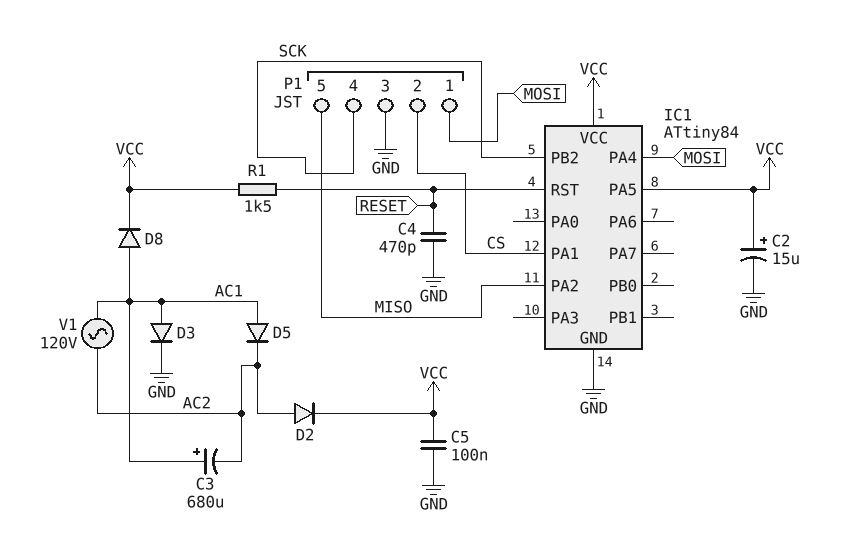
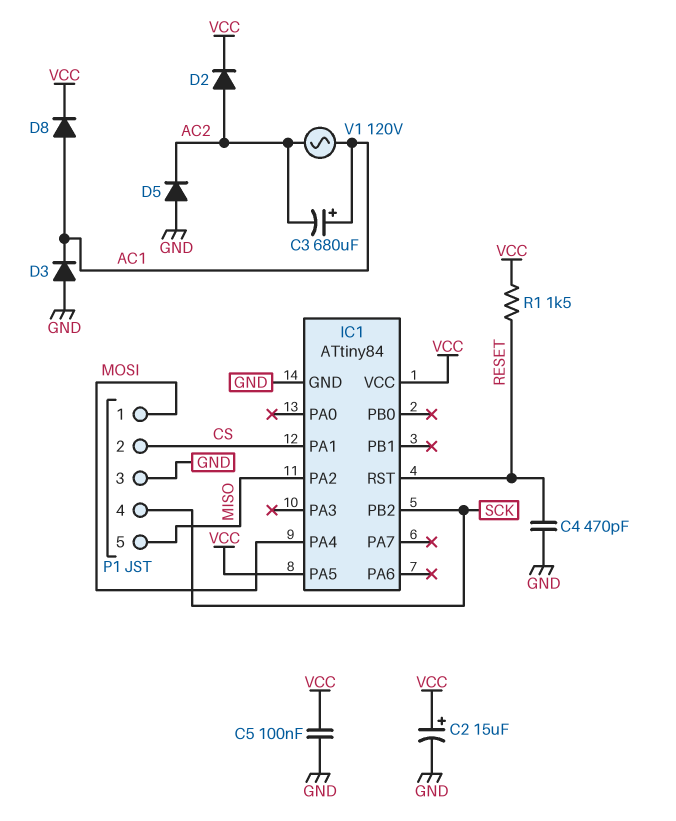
D3: diode (A AC1, K GND) -> diode (A GND, K AC1)
D5: diode (A AC1, K AC2) -> diode (A GND, K AC2)

